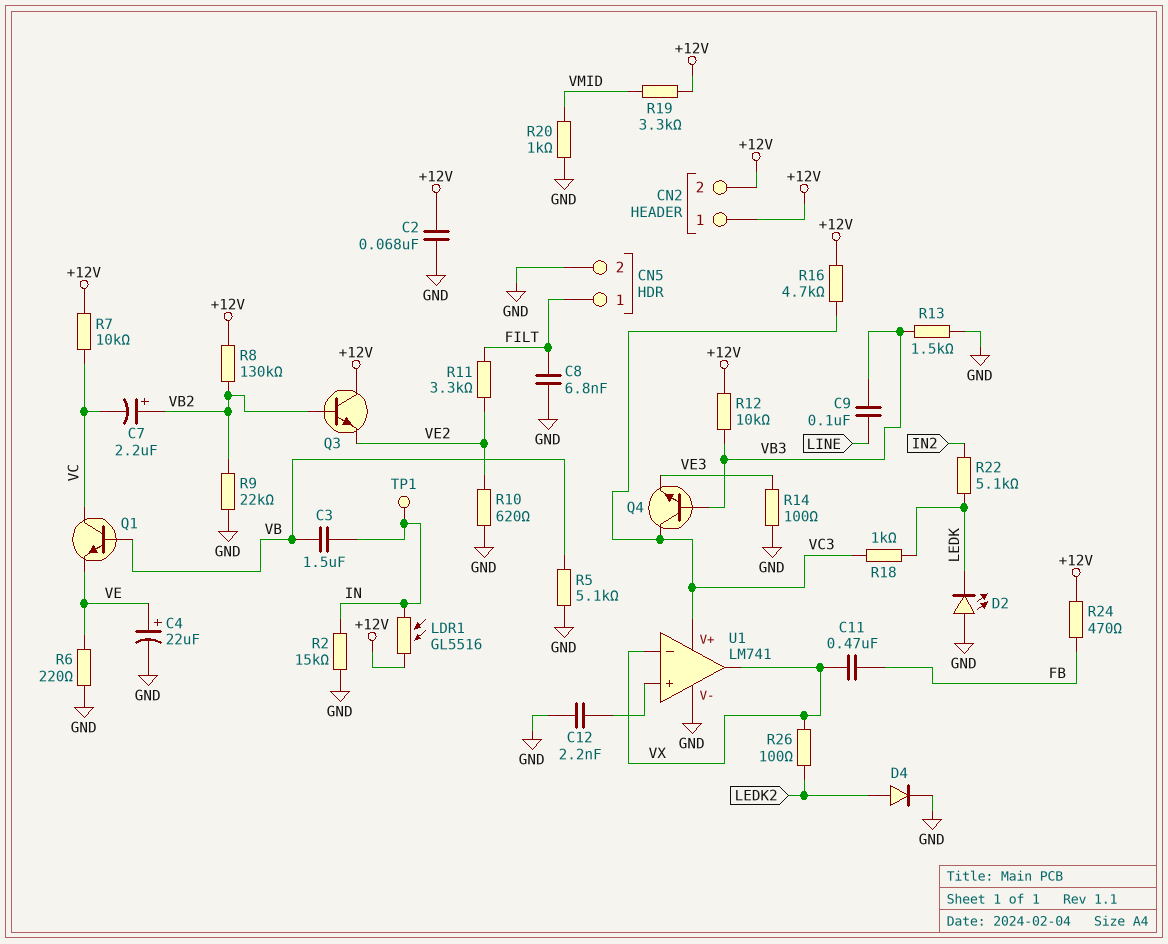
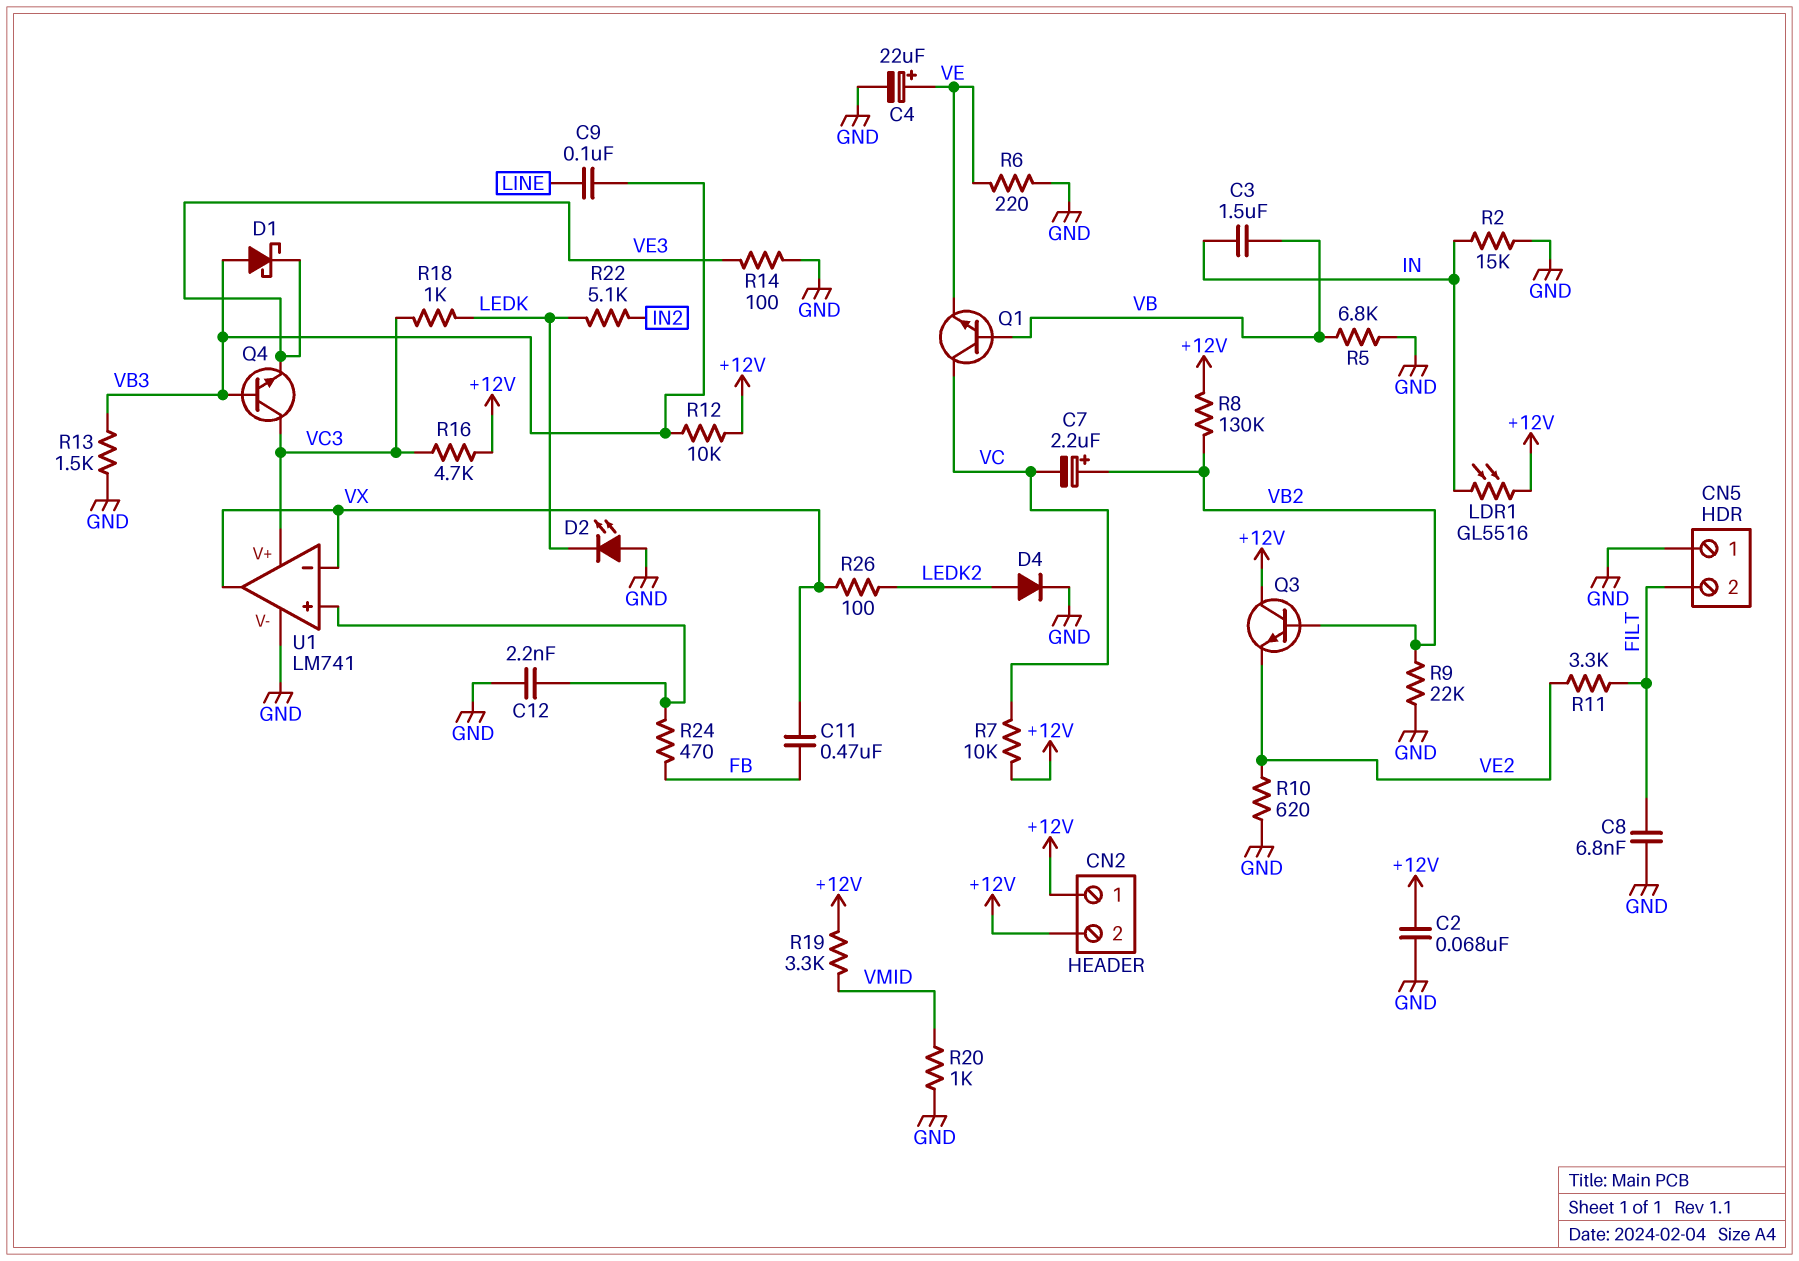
CN5 pin 1: FILT -> GND
CN5 pin 2: GND -> FILT
D1: none -> schottky (A VB3, K VE3)
R5: 5.1k (GND, VB) -> 6.8k (GND, VB)
R24: 470 (+12V, FB) -> 470 (FB, U1/in+)
TP1: test point (IN) -> none

